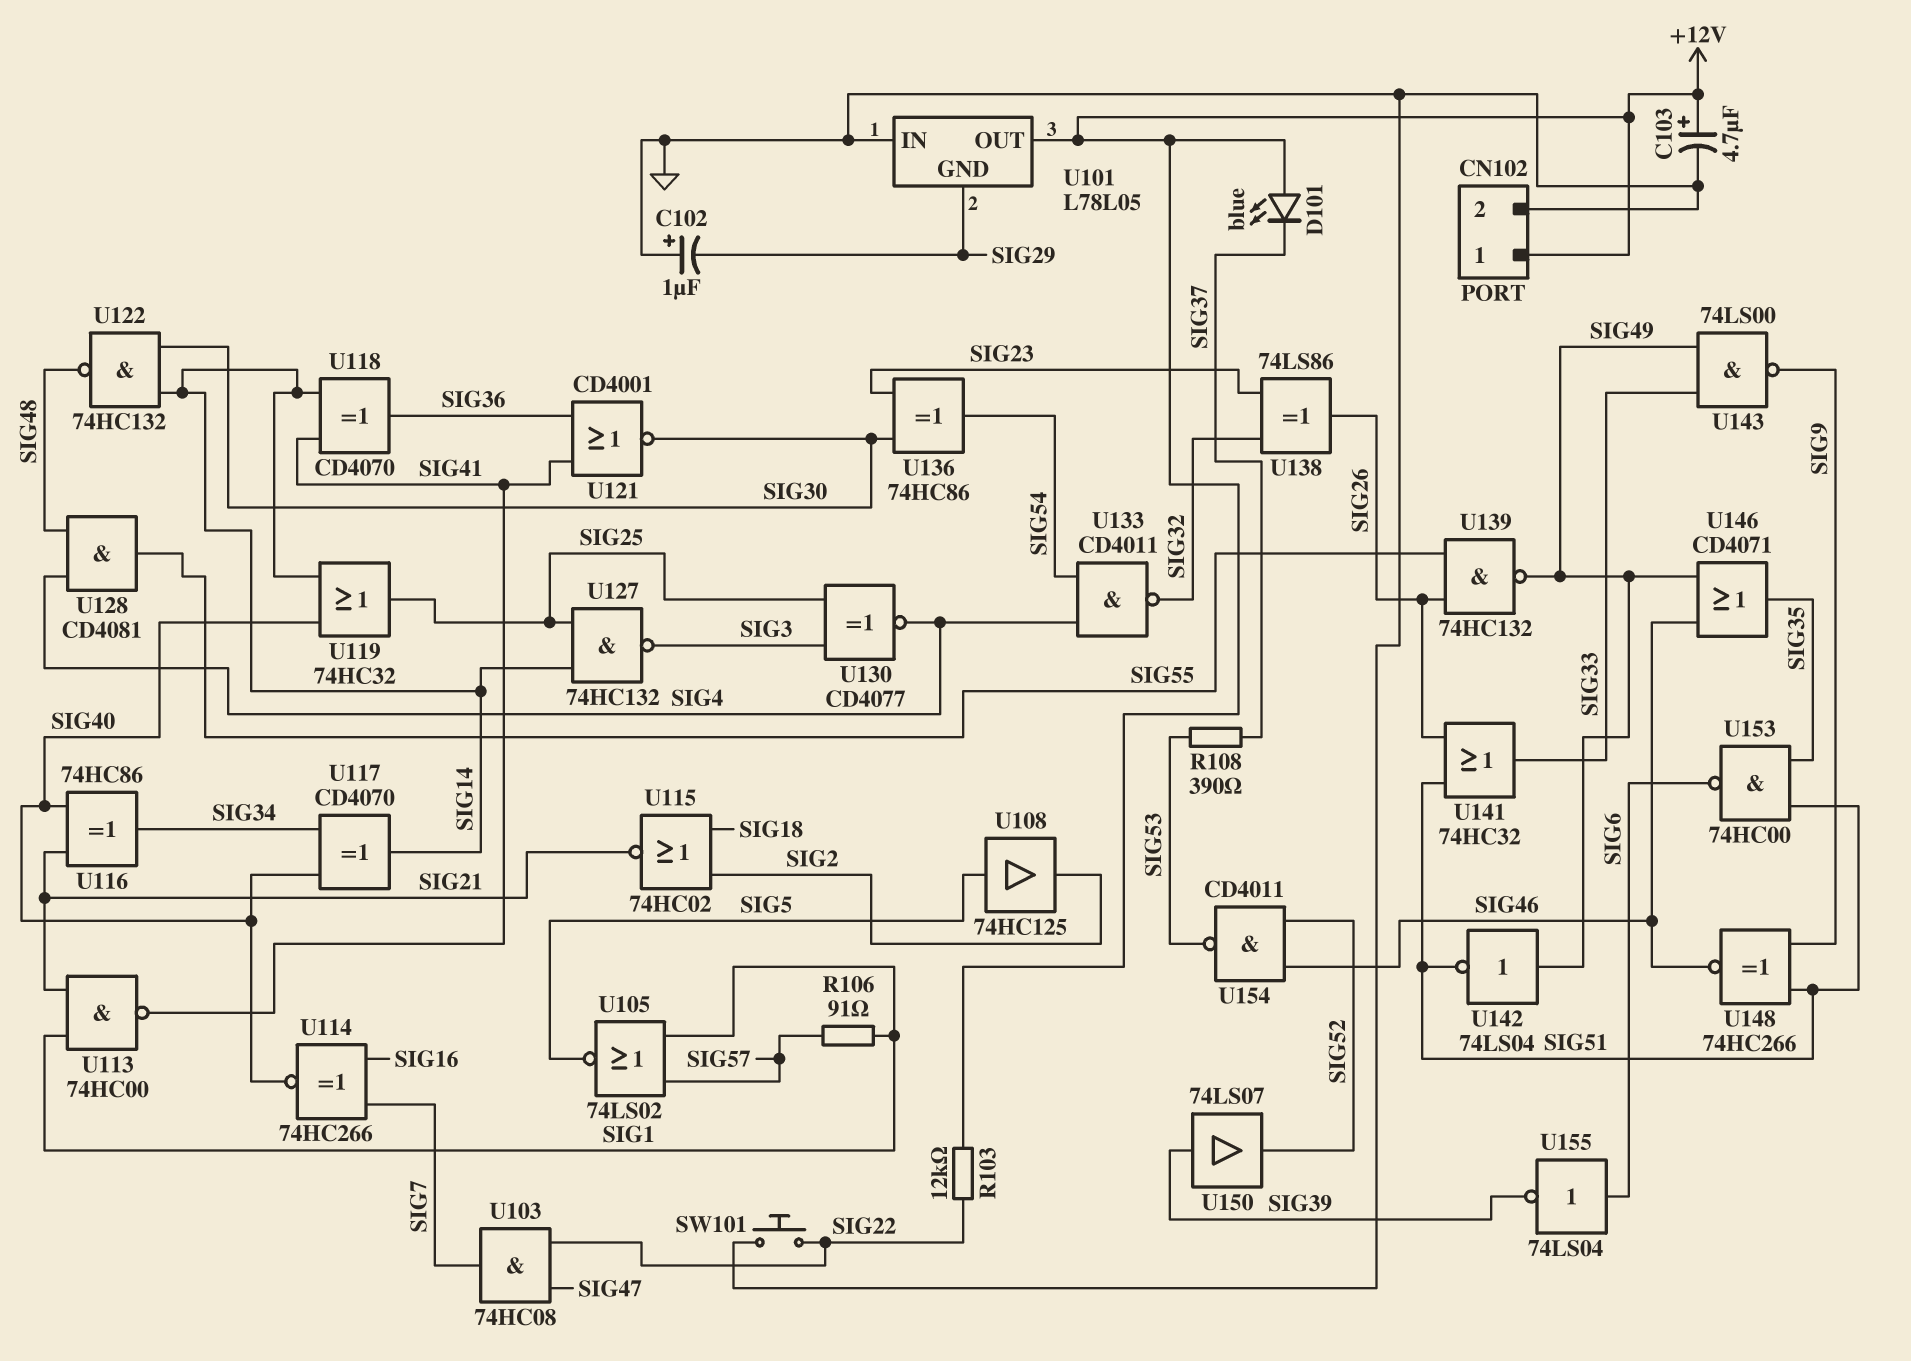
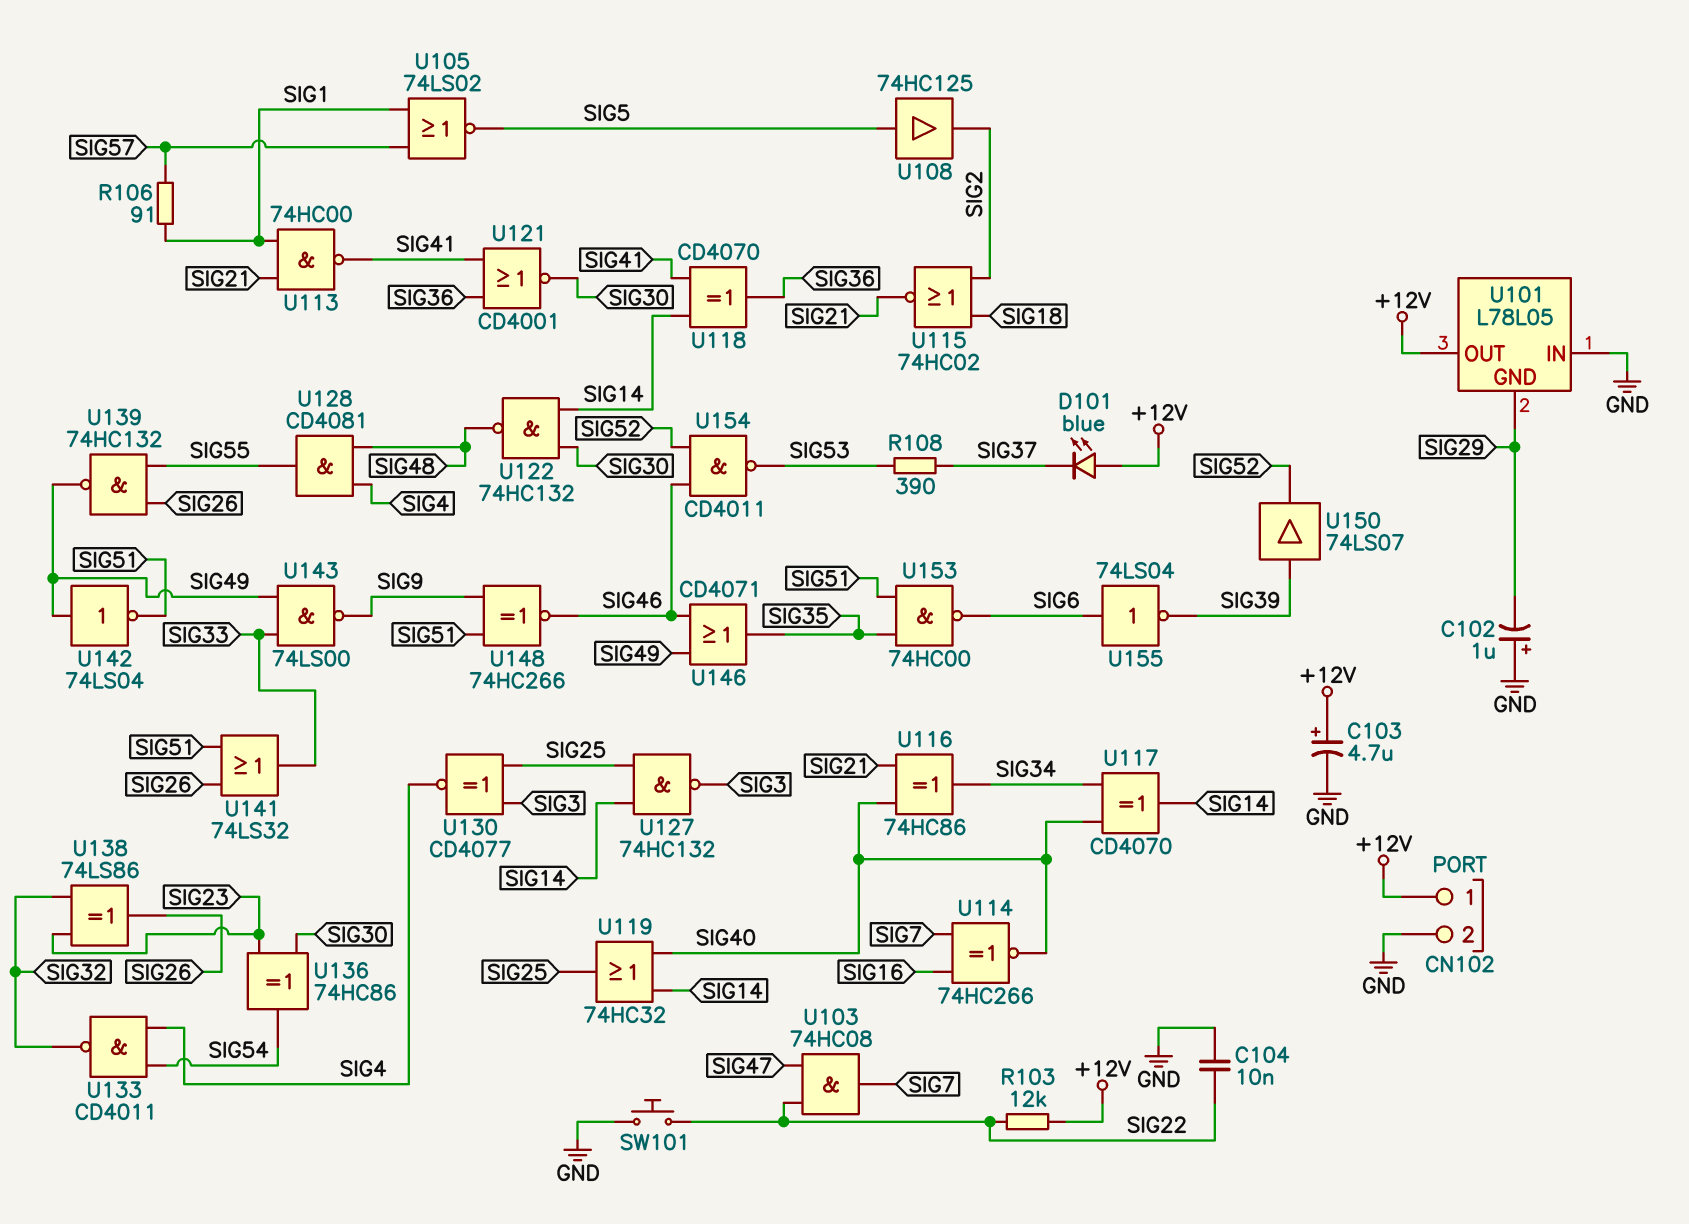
C104: none -> 10nF (GND, SIG22)
U141: OR 74HC32 (in SIG26, in SIG51, out SIG33) -> OR 74LS32 (in SIG26, in SIG51, out SIG33)

